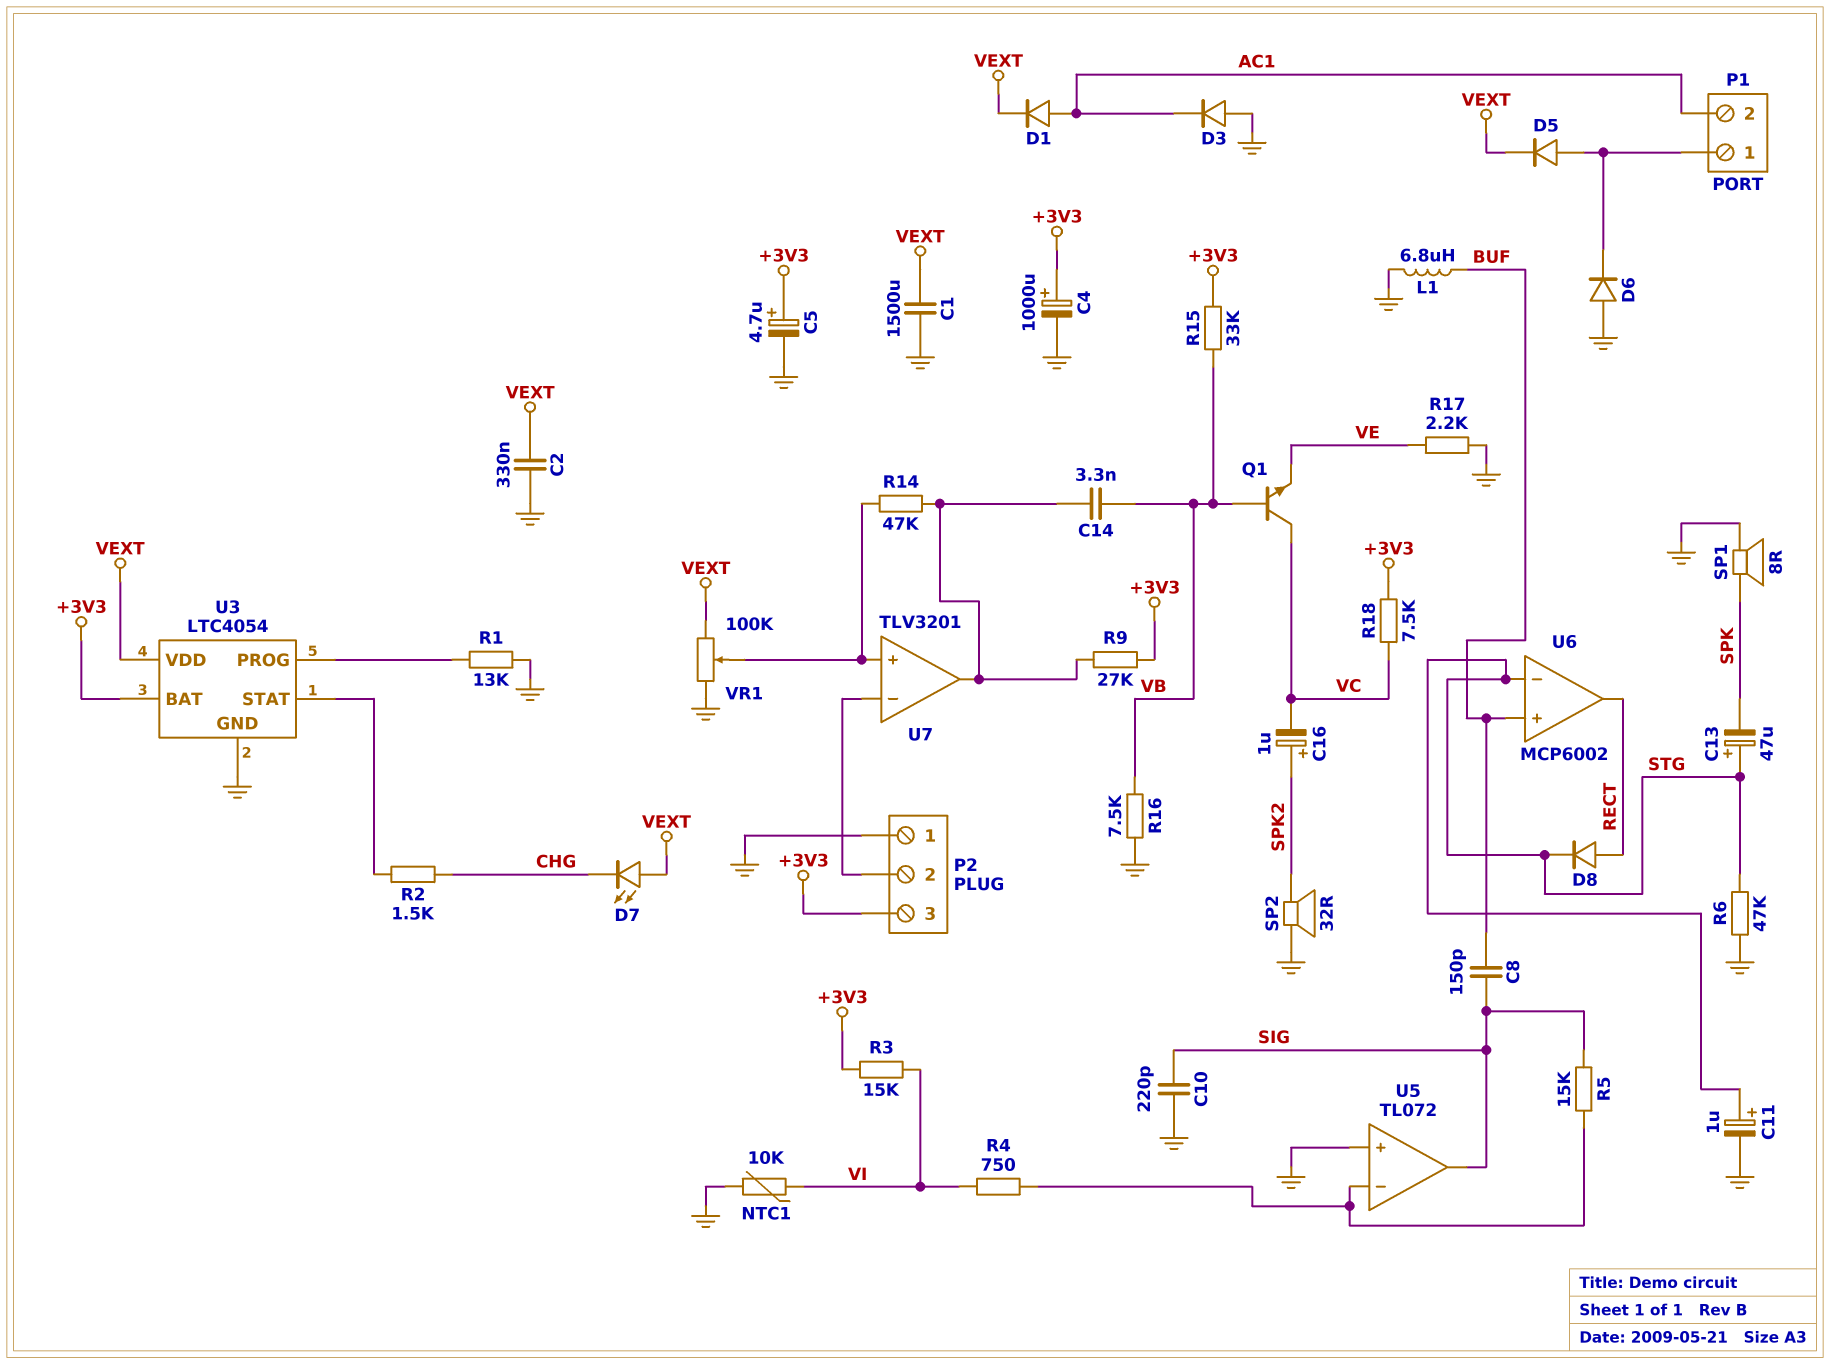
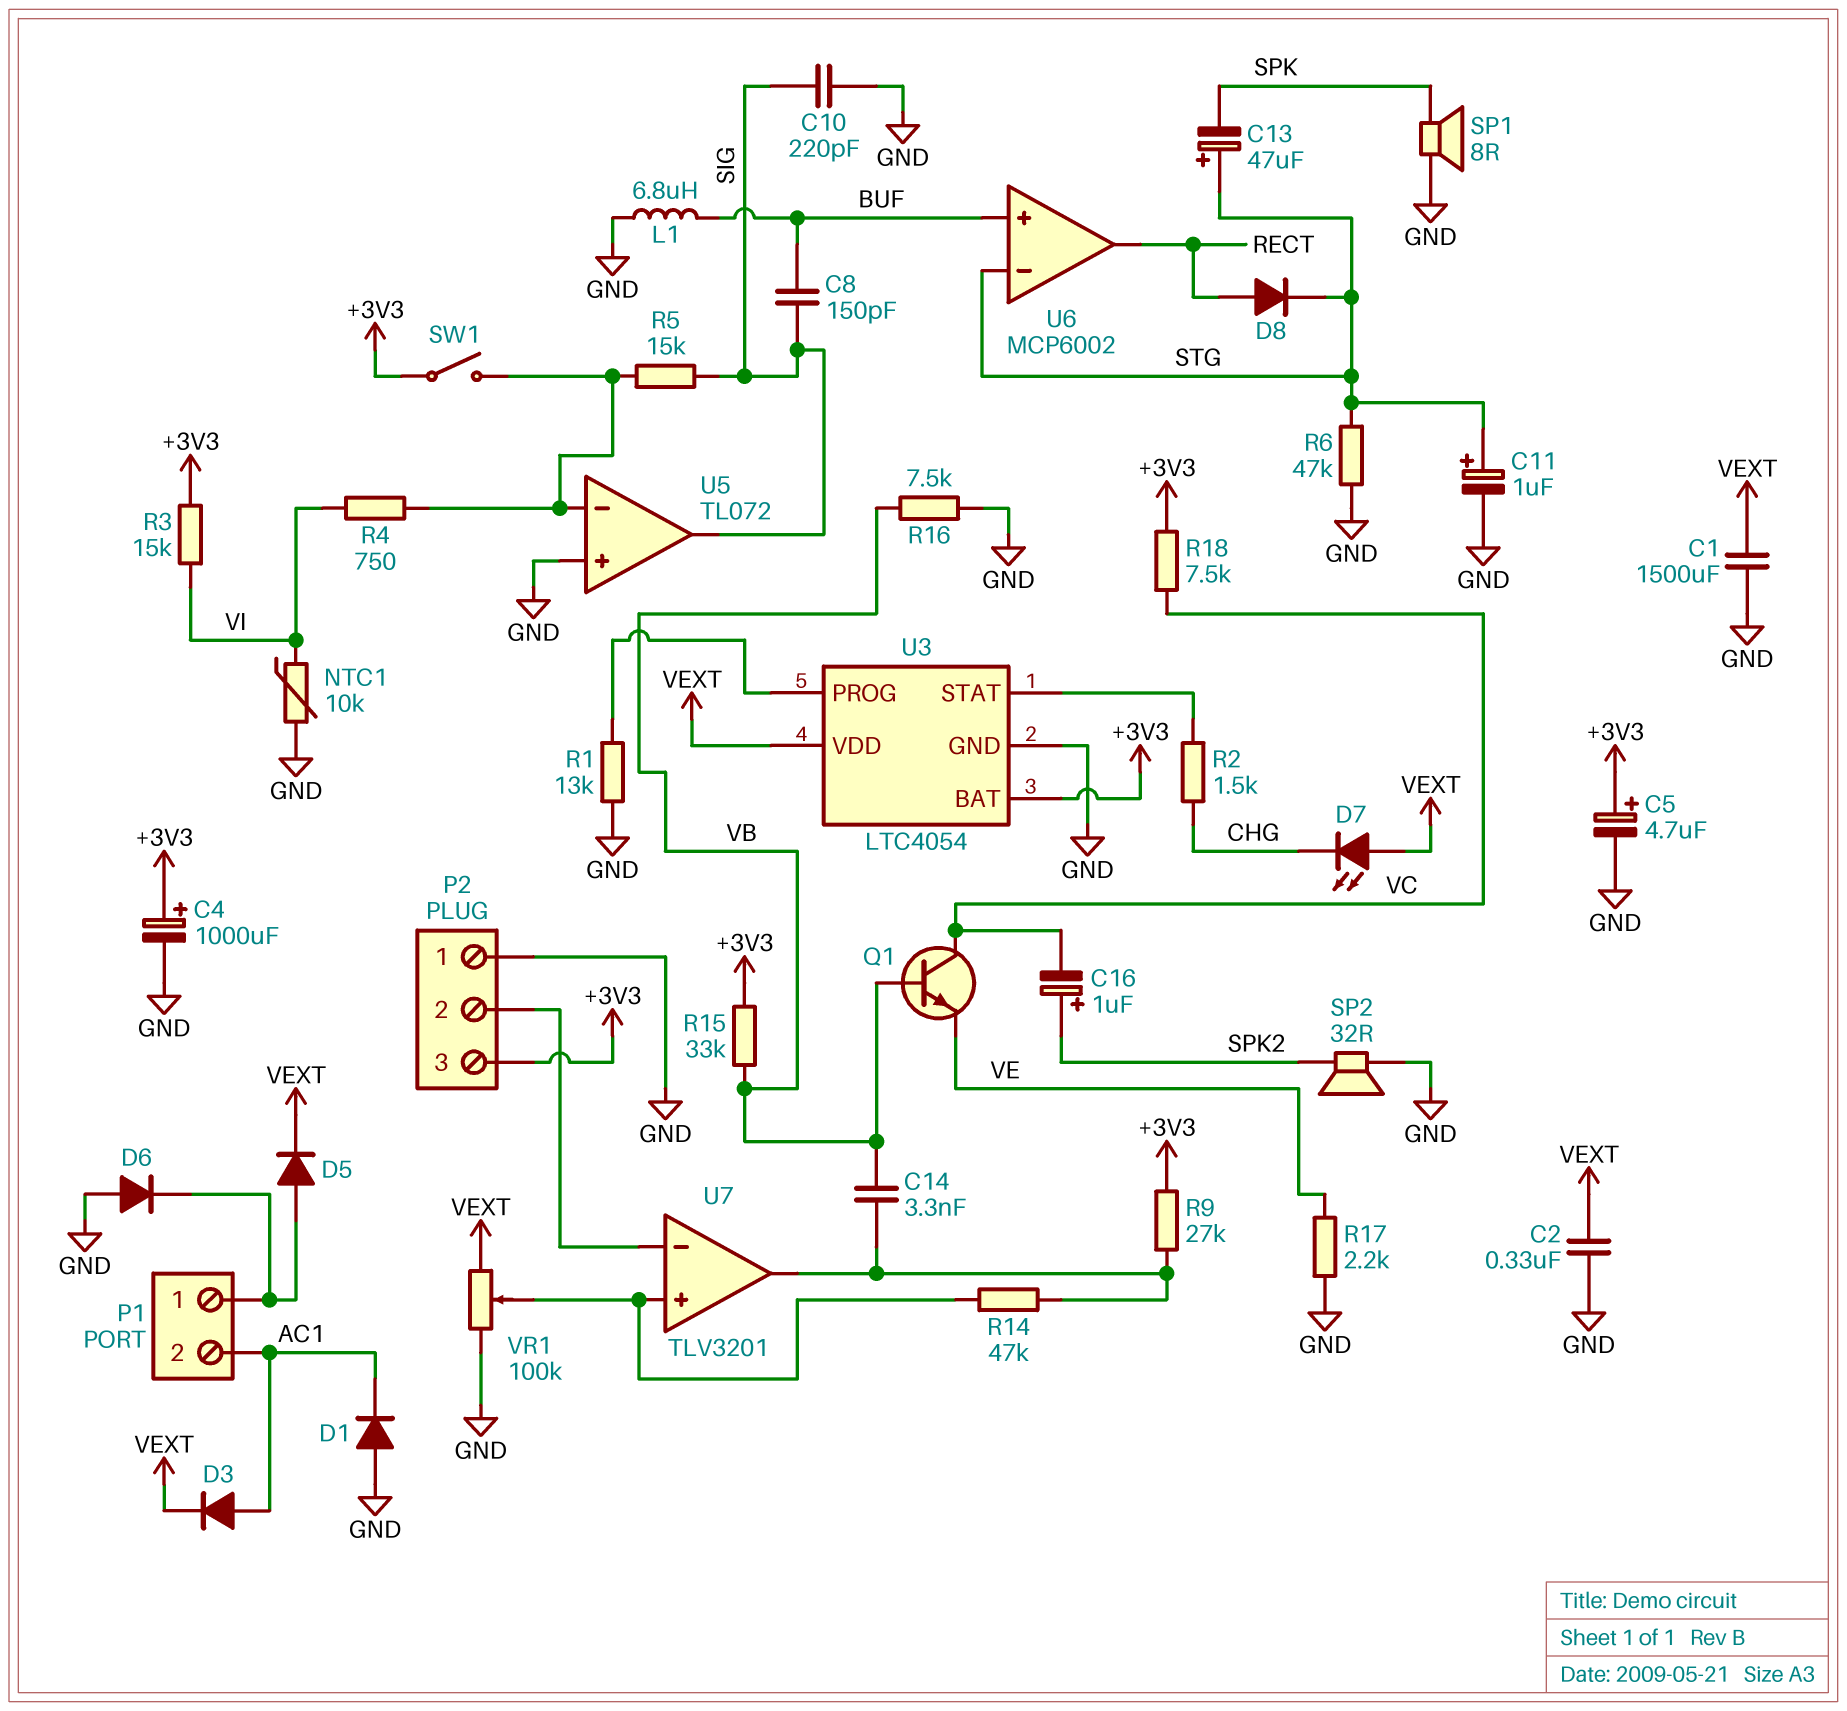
D1: diode (A AC1, K VEXT) -> diode (A GND, K AC1)
D3: diode (A GND, K AC1) -> diode (A AC1, K VEXT)
SW1: none -> switch (+3V3, U5/in-)

